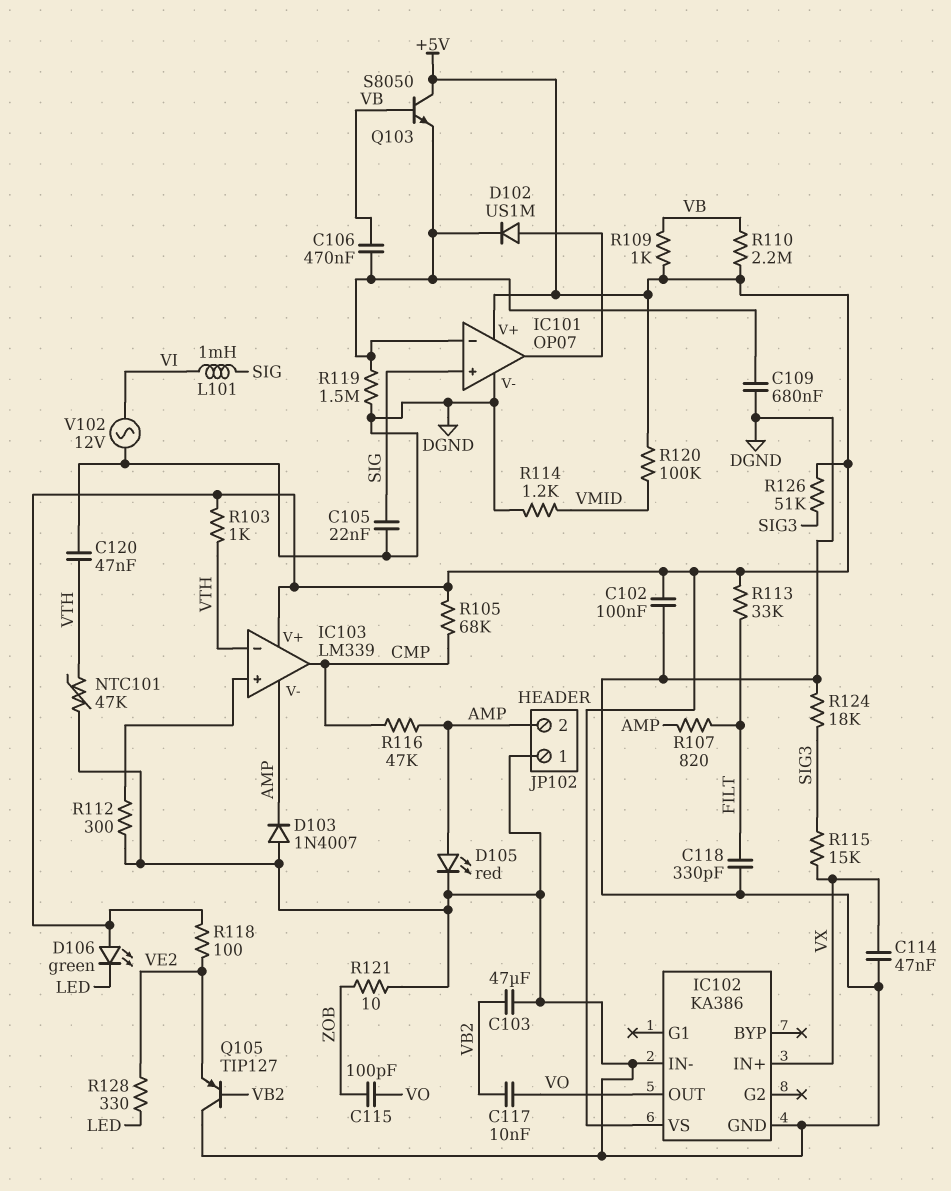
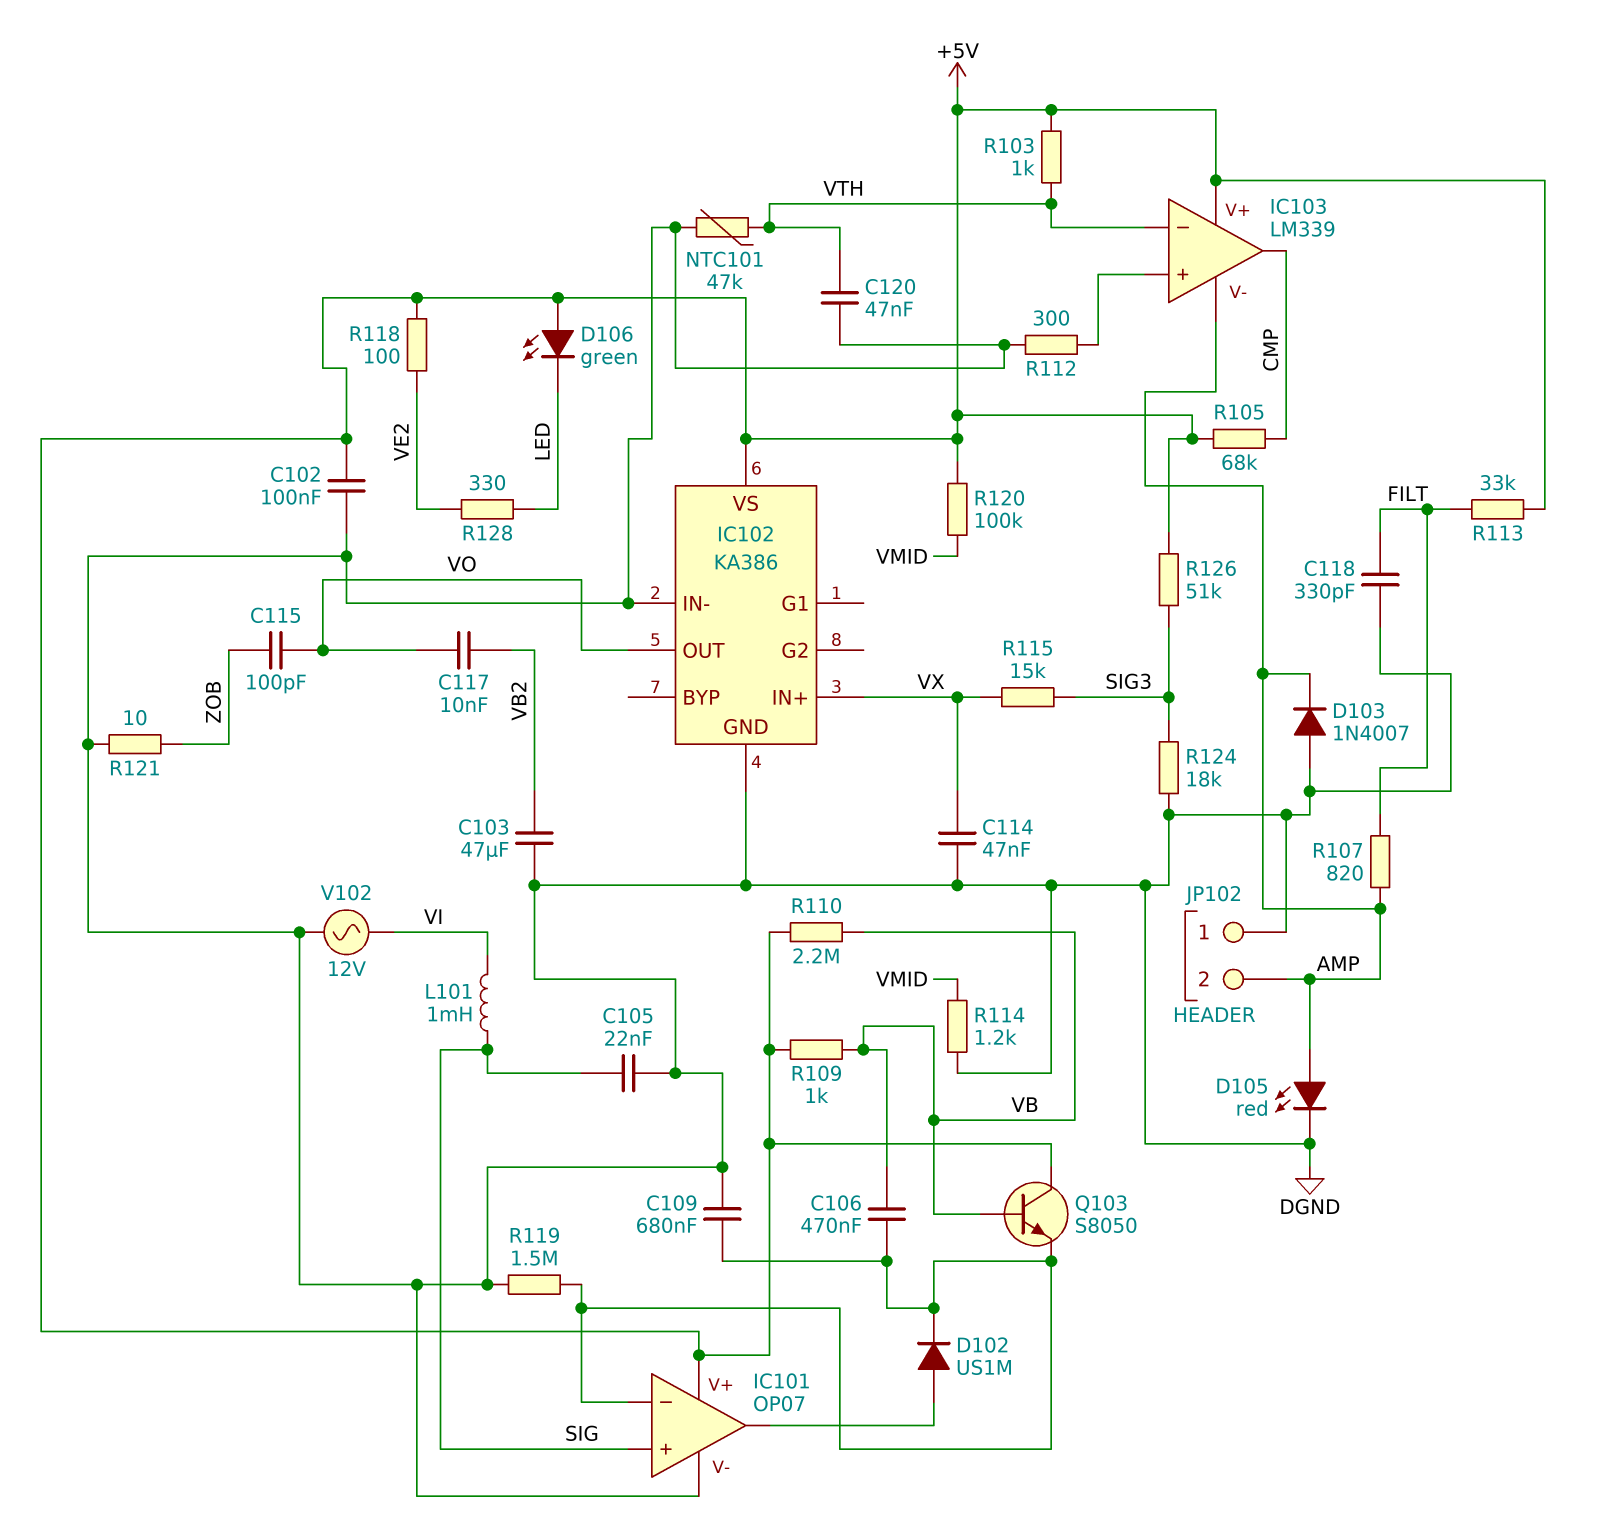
Q105: PNP TIP127 (B VB2, C DGND, E VE2) -> none
R116: 47k (AMP, CMP) -> none

